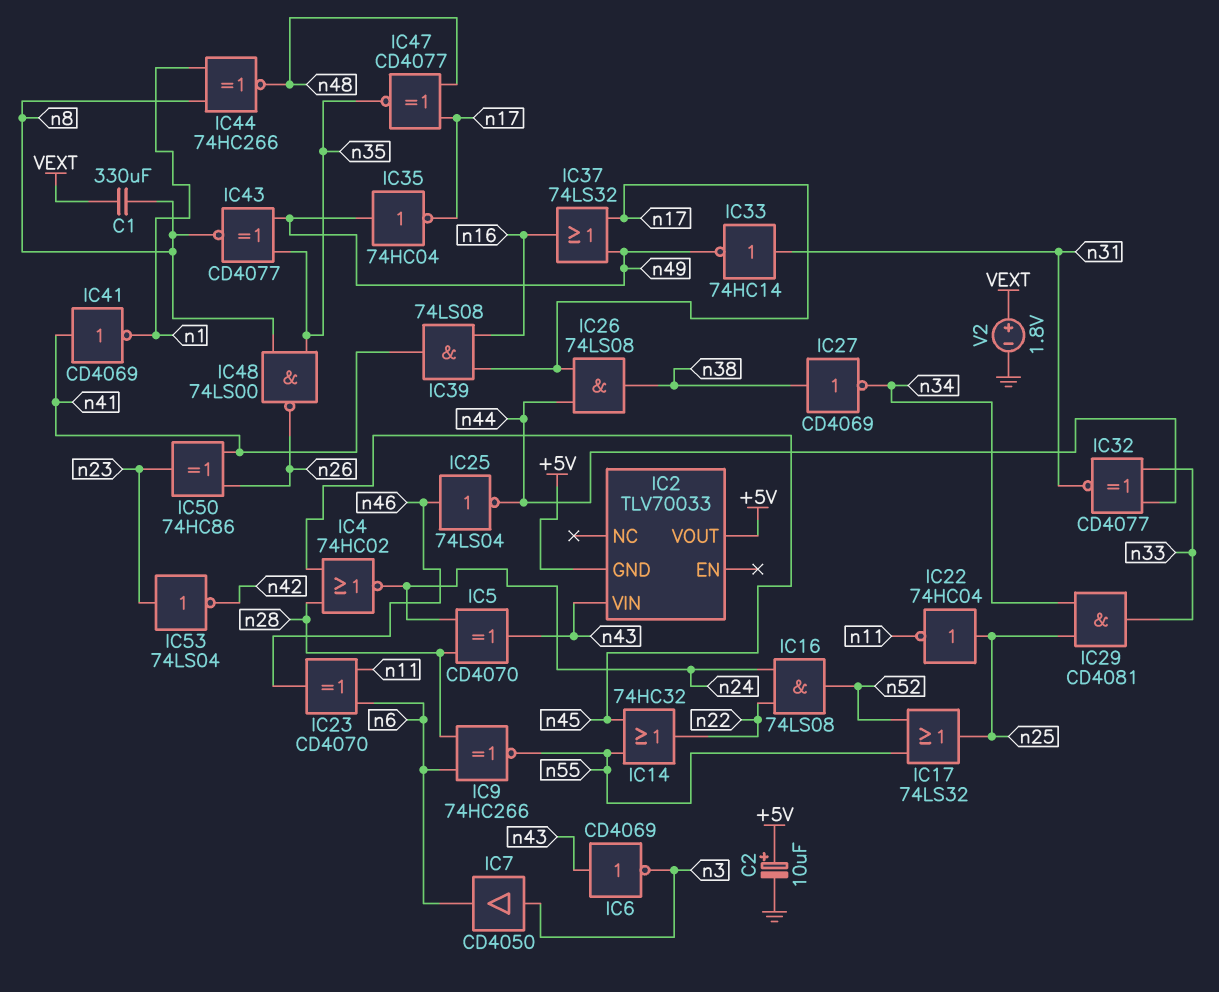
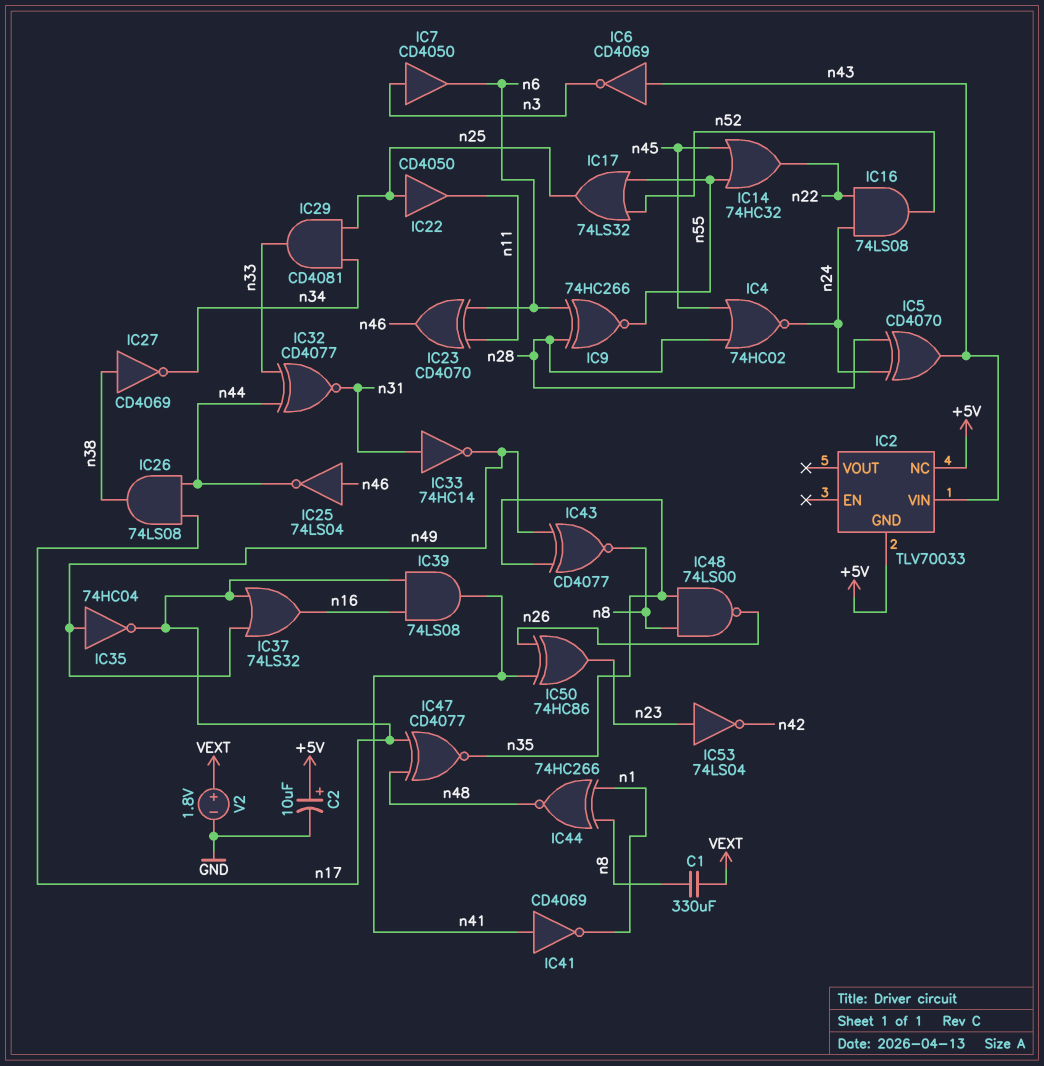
IC2 pin NC: none -> +5V
IC2 pin VOUT: +5V -> none
IC22: NOT 74HC04 (in n25, out n11) -> buffer CD4050 (in n25, out n11)

